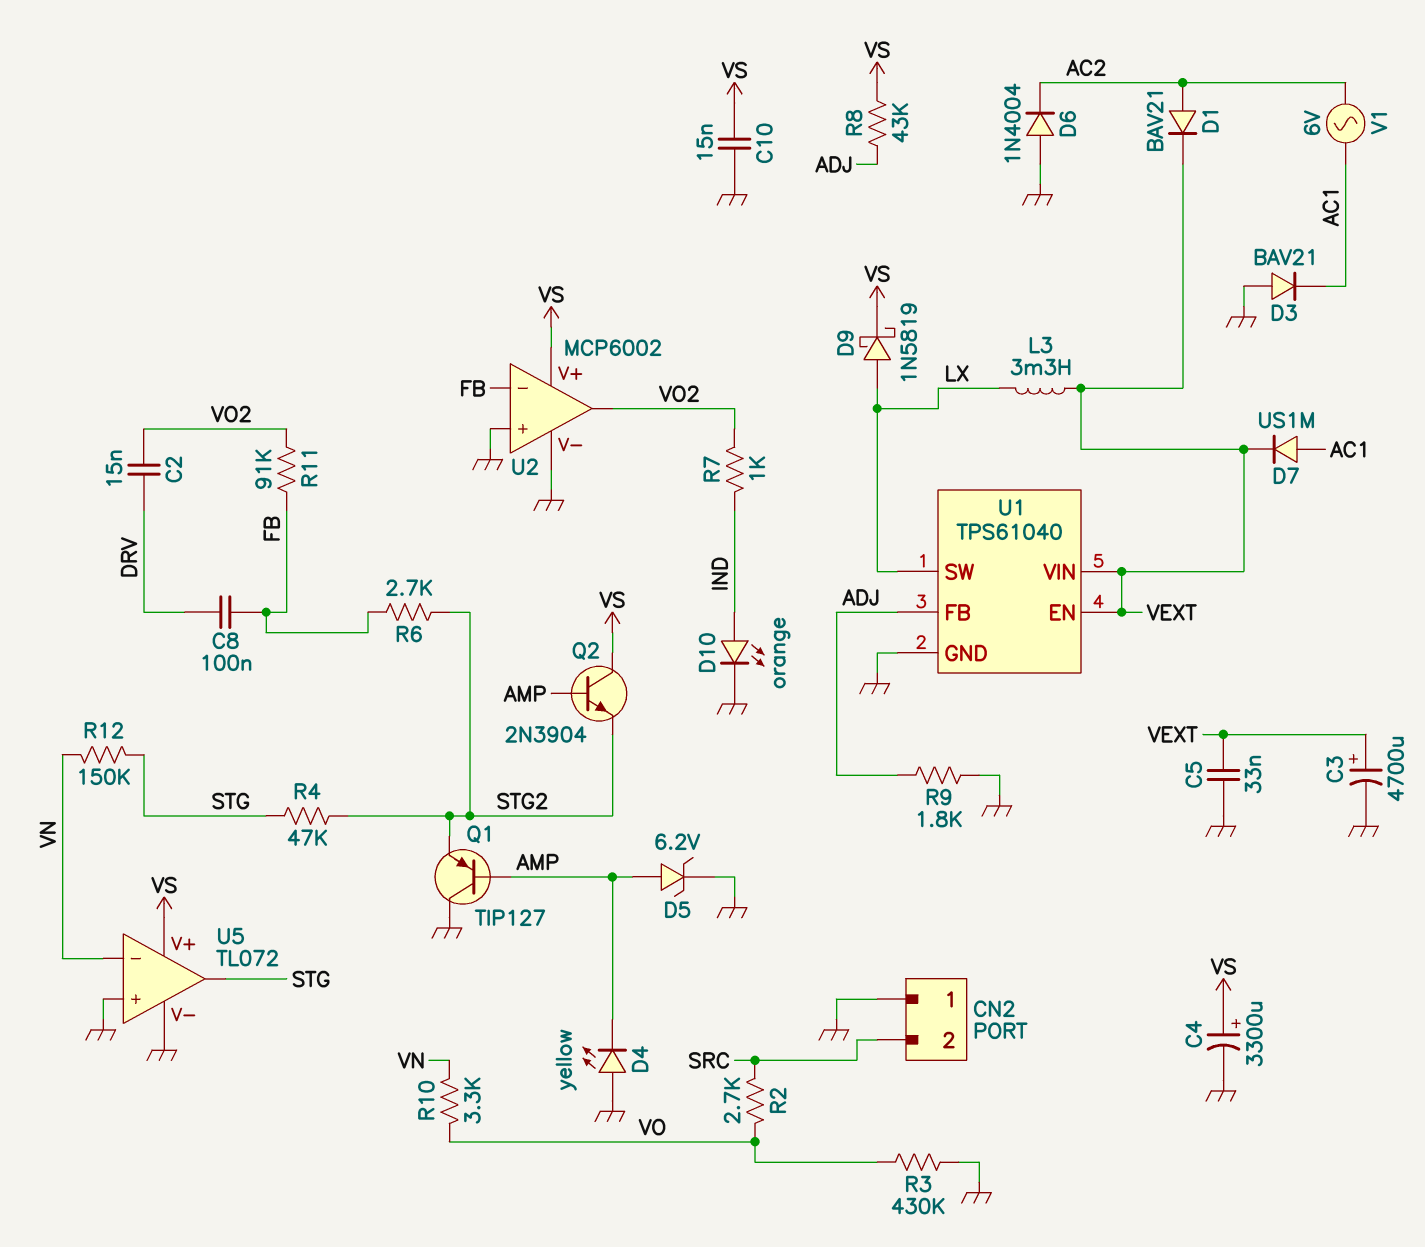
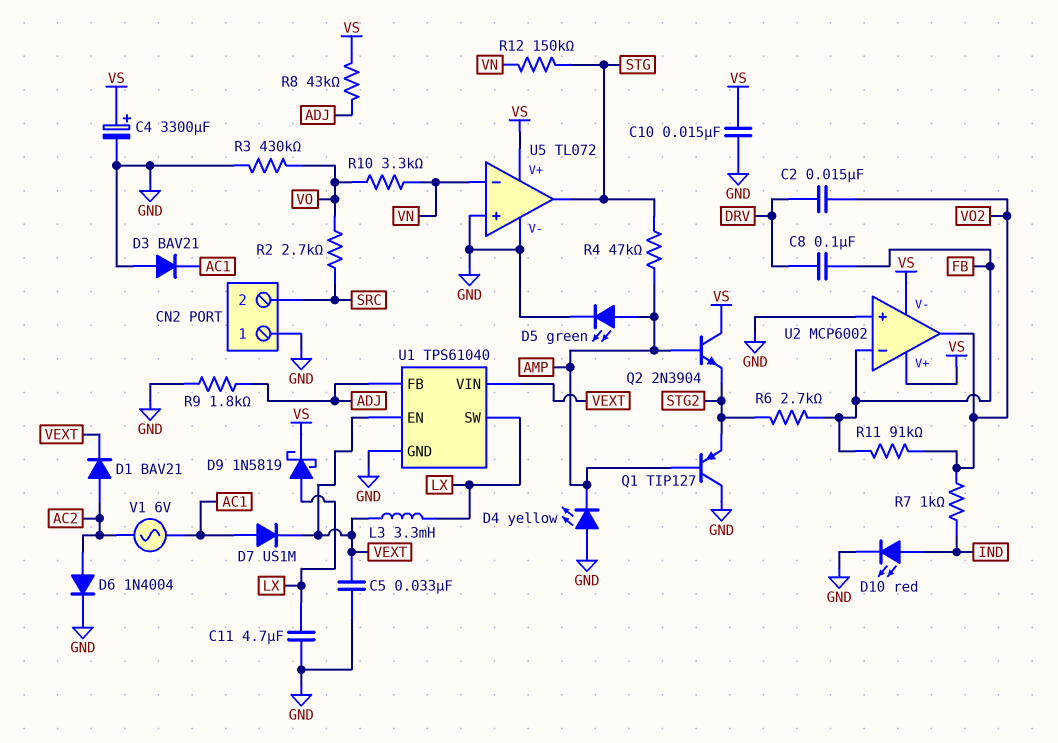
C3: 4700uF (plus VEXT, minus GND) -> none
C11: none -> 4.7uF (GND, LX)
D5: zener 6.2V (A AMP, K GND) -> LED green (A AMP, K GND)
D6: diode 1N4004 (A GND, K AC2) -> diode 1N4004 (A AC2, K GND)
D10: LED orange (A IND, K GND) -> LED red (A IND, K GND)
R4: 47k (STG, STG2) -> 47k (AMP, STG)
U2 pin V-: GND -> VS

